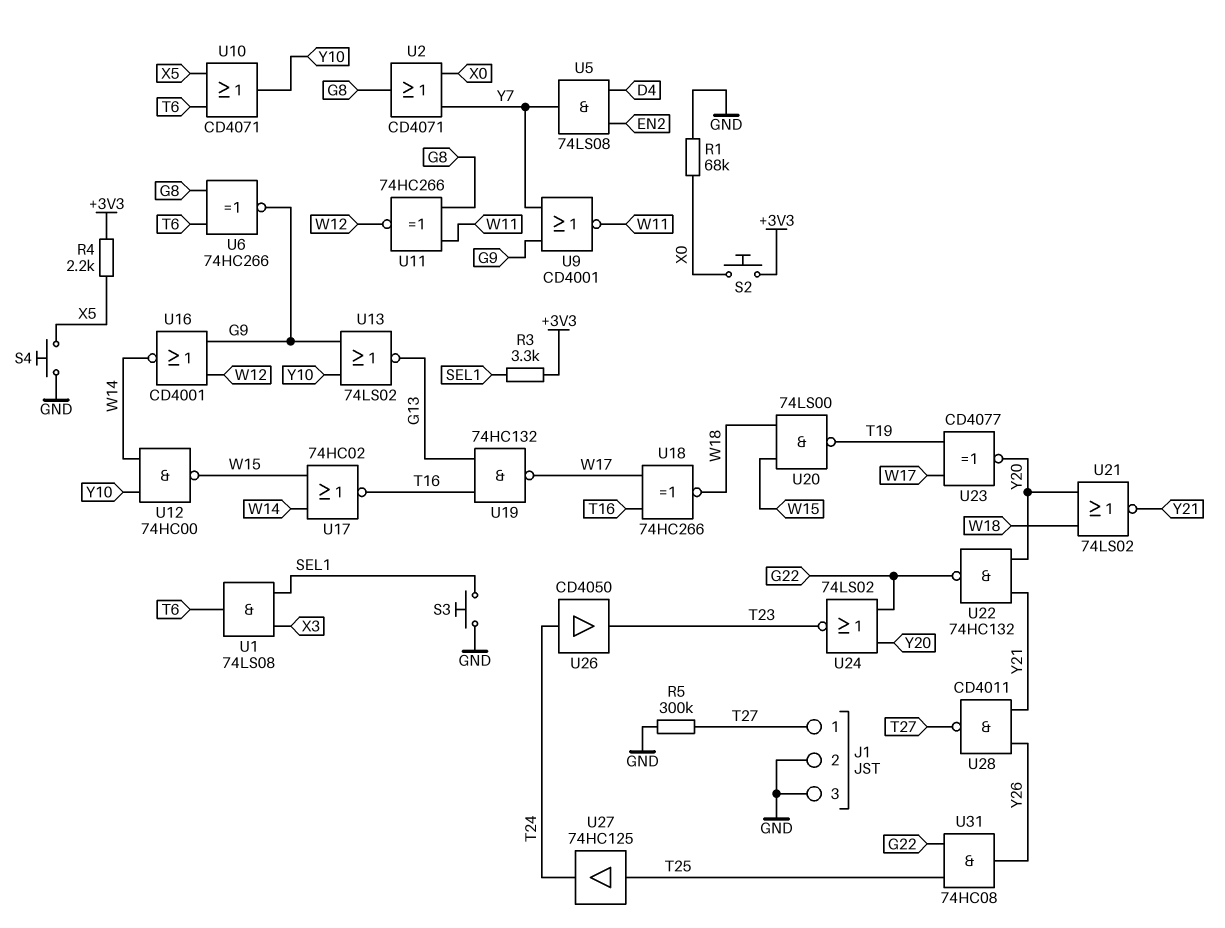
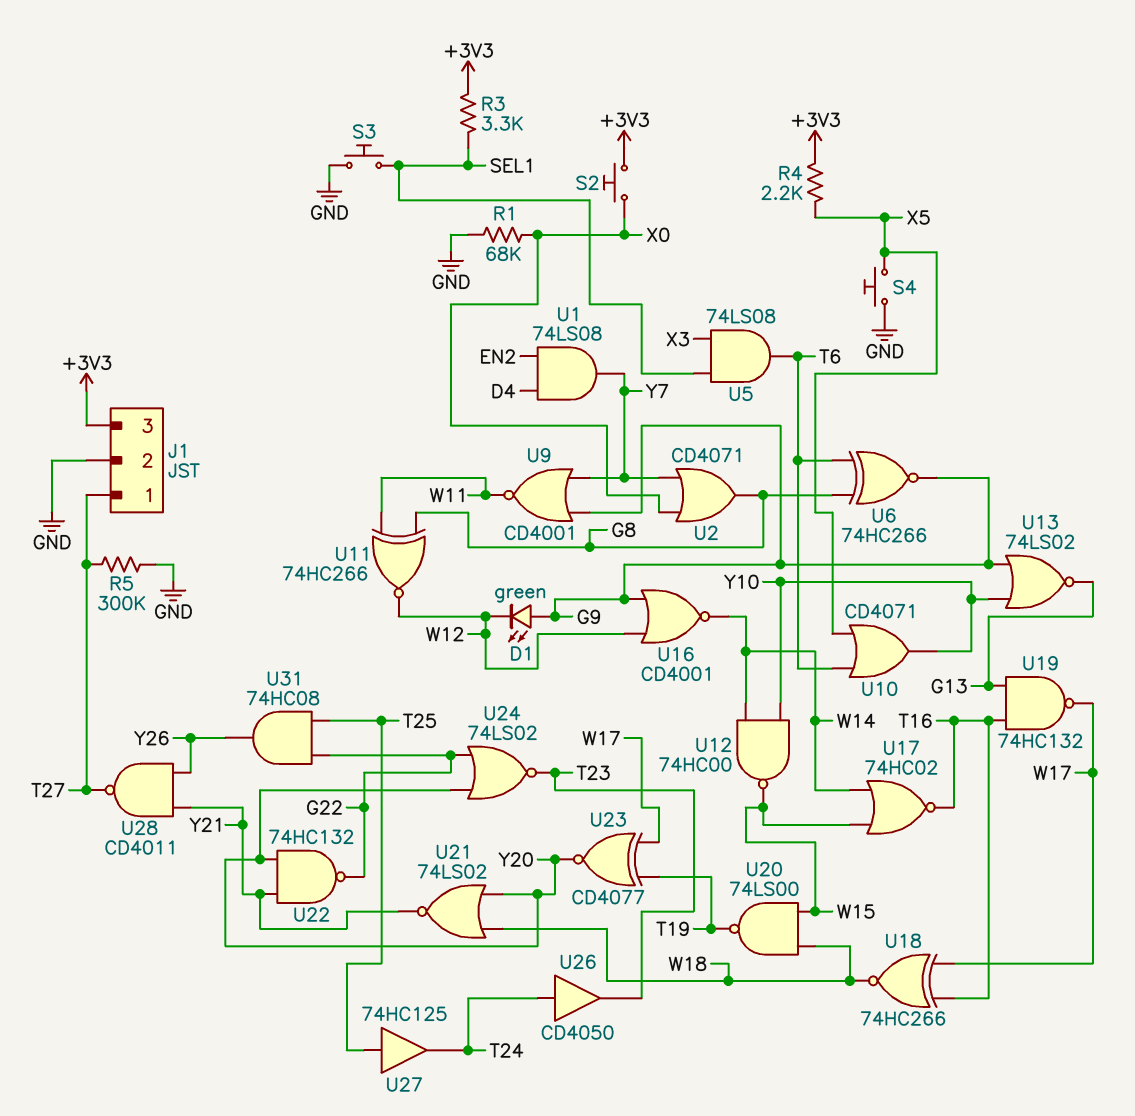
D1: none -> LED green (A G9, K W12)
J1 pin 3: GND -> +3V3
U1: AND 74LS08 (in SEL1, in X3, out T6) -> AND 74LS08 (in D4, in EN2, out Y7)
U5: AND 74LS08 (in D4, in EN2, out Y7) -> AND 74LS08 (in SEL1, in X3, out T6)

